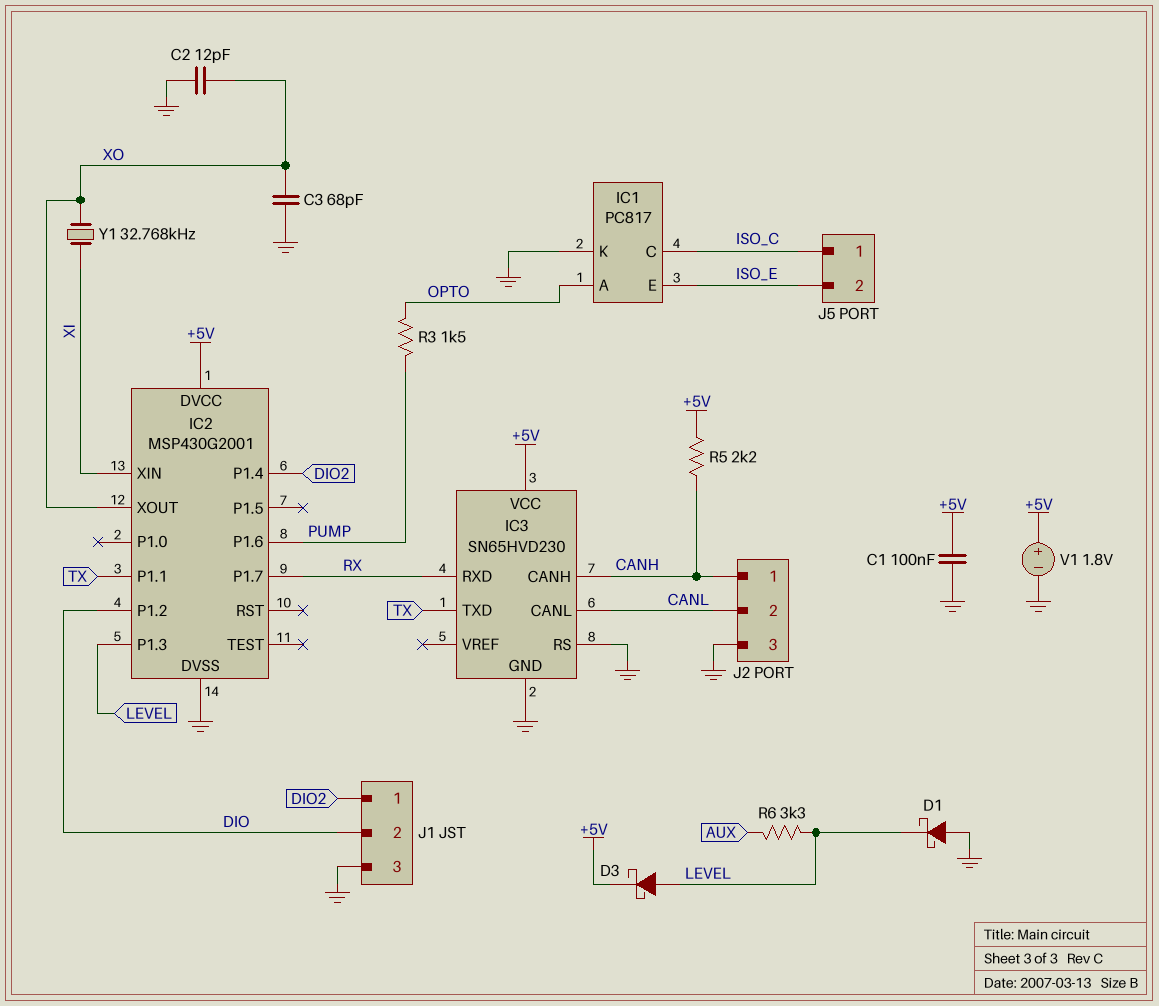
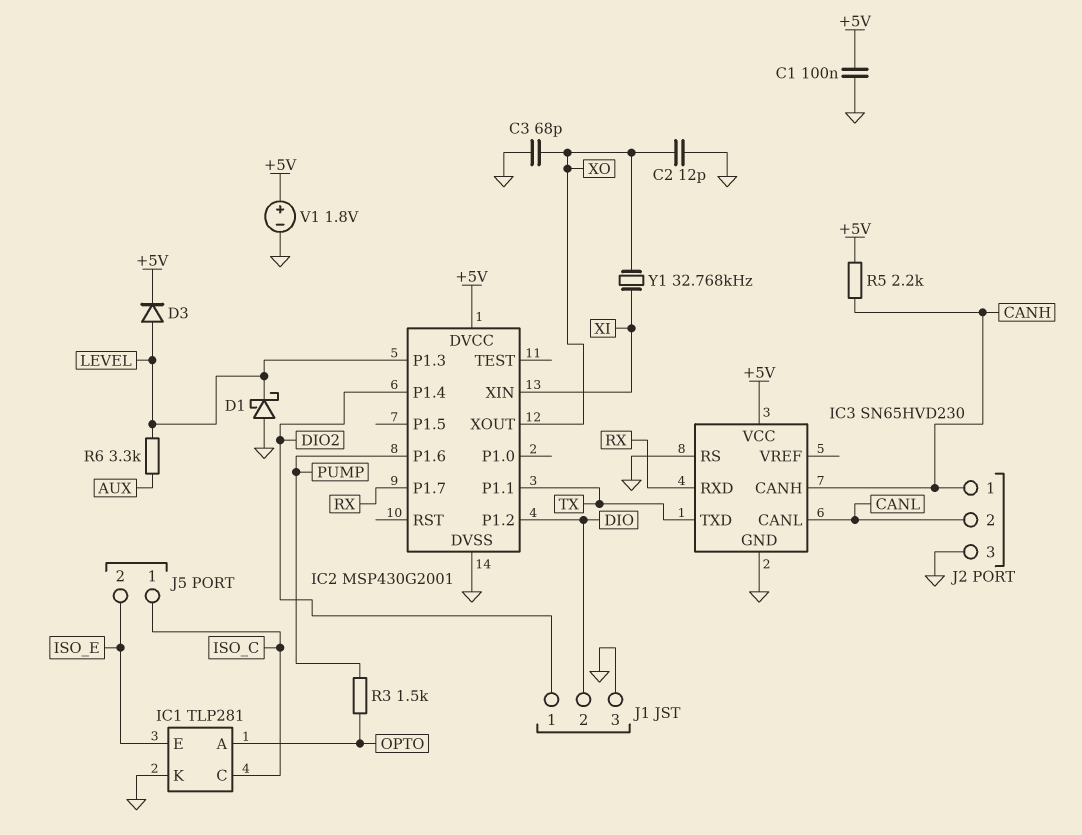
D3: schottky (A LEVEL, K +5V) -> diode (A LEVEL, K +5V)
IC1: PC817 -> TLP281

